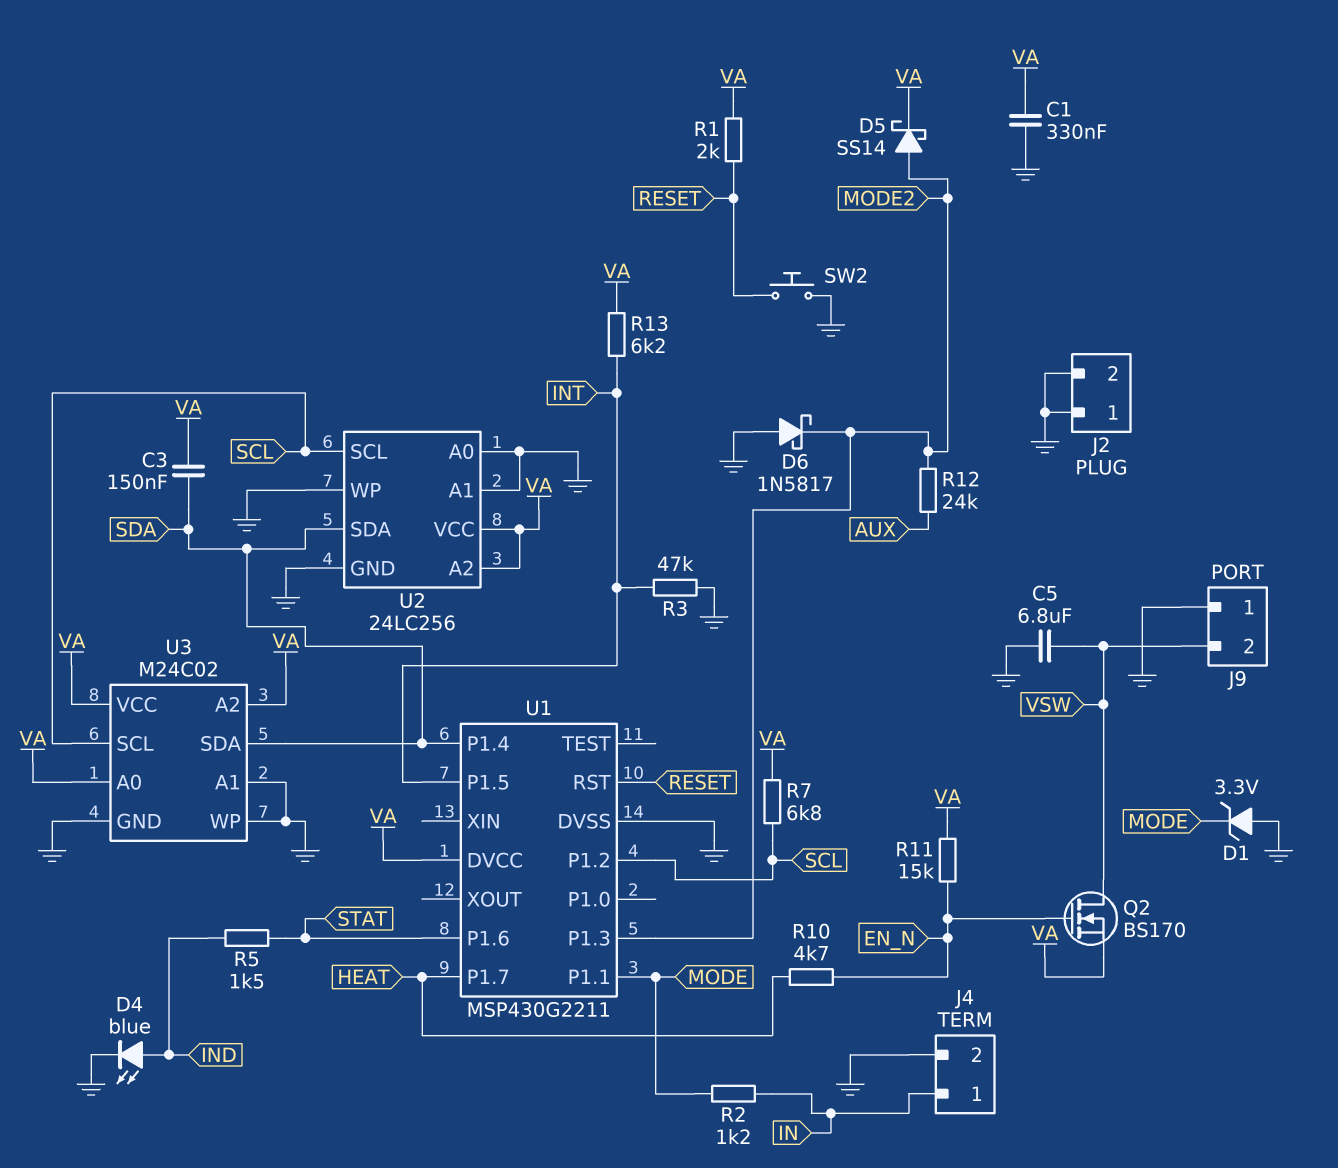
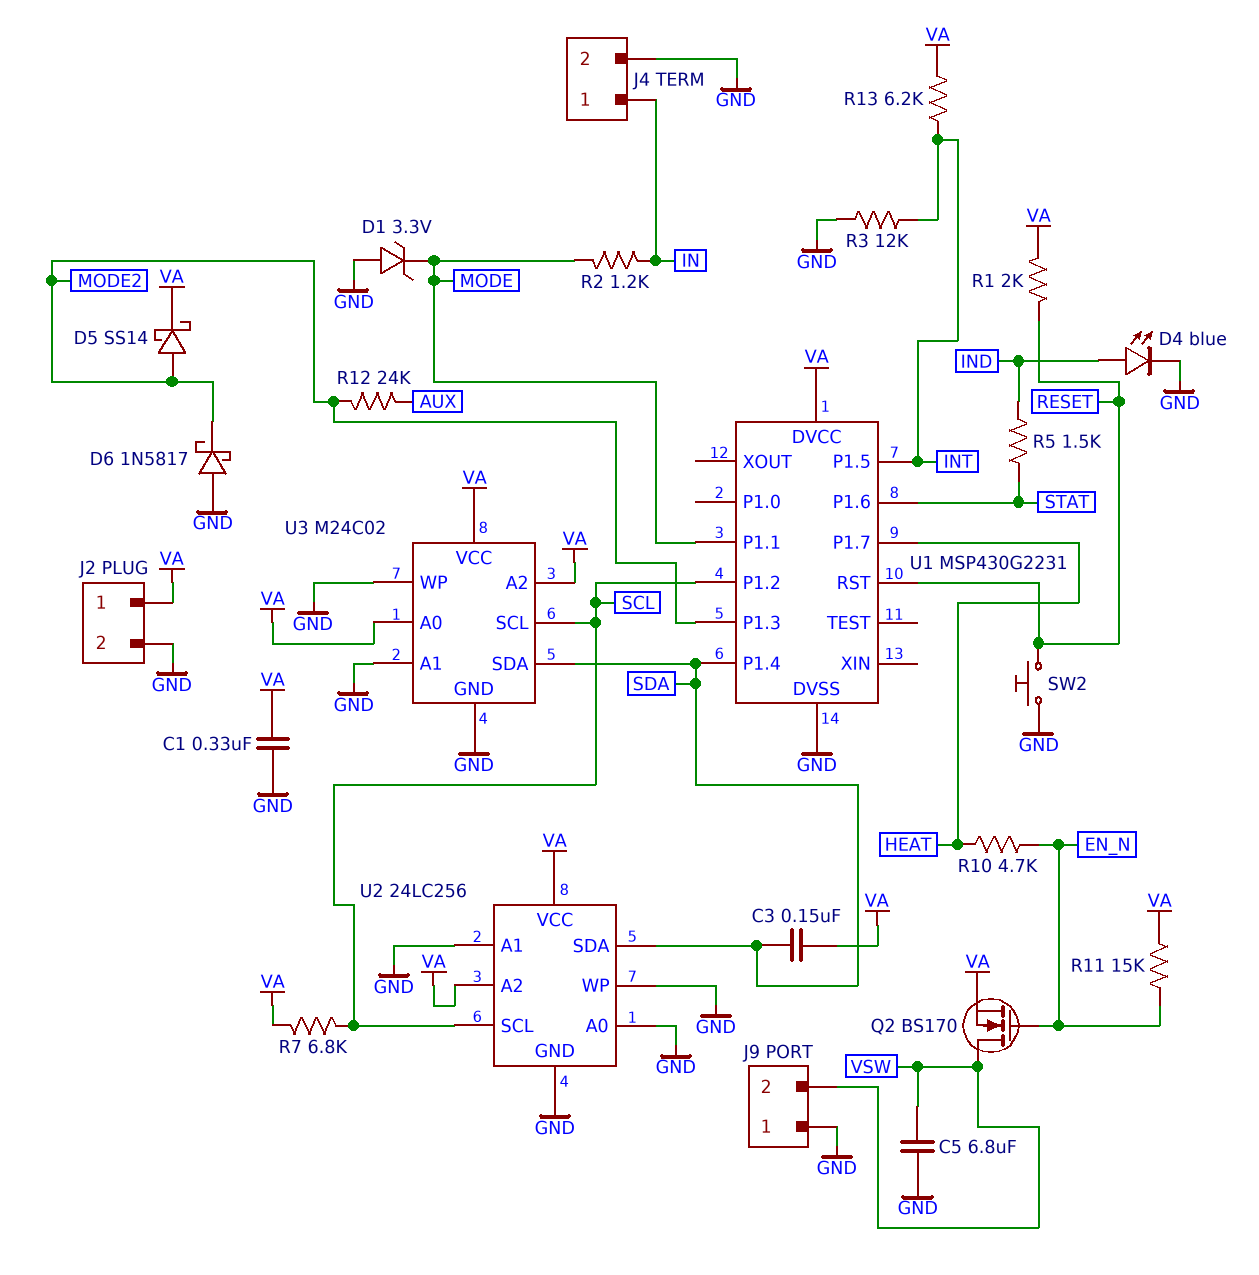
J2 pin 1: GND -> VA
R3: 47k (GND, INT) -> 12k (GND, INT)
U1: MSP430G2211 -> MSP430G2231

